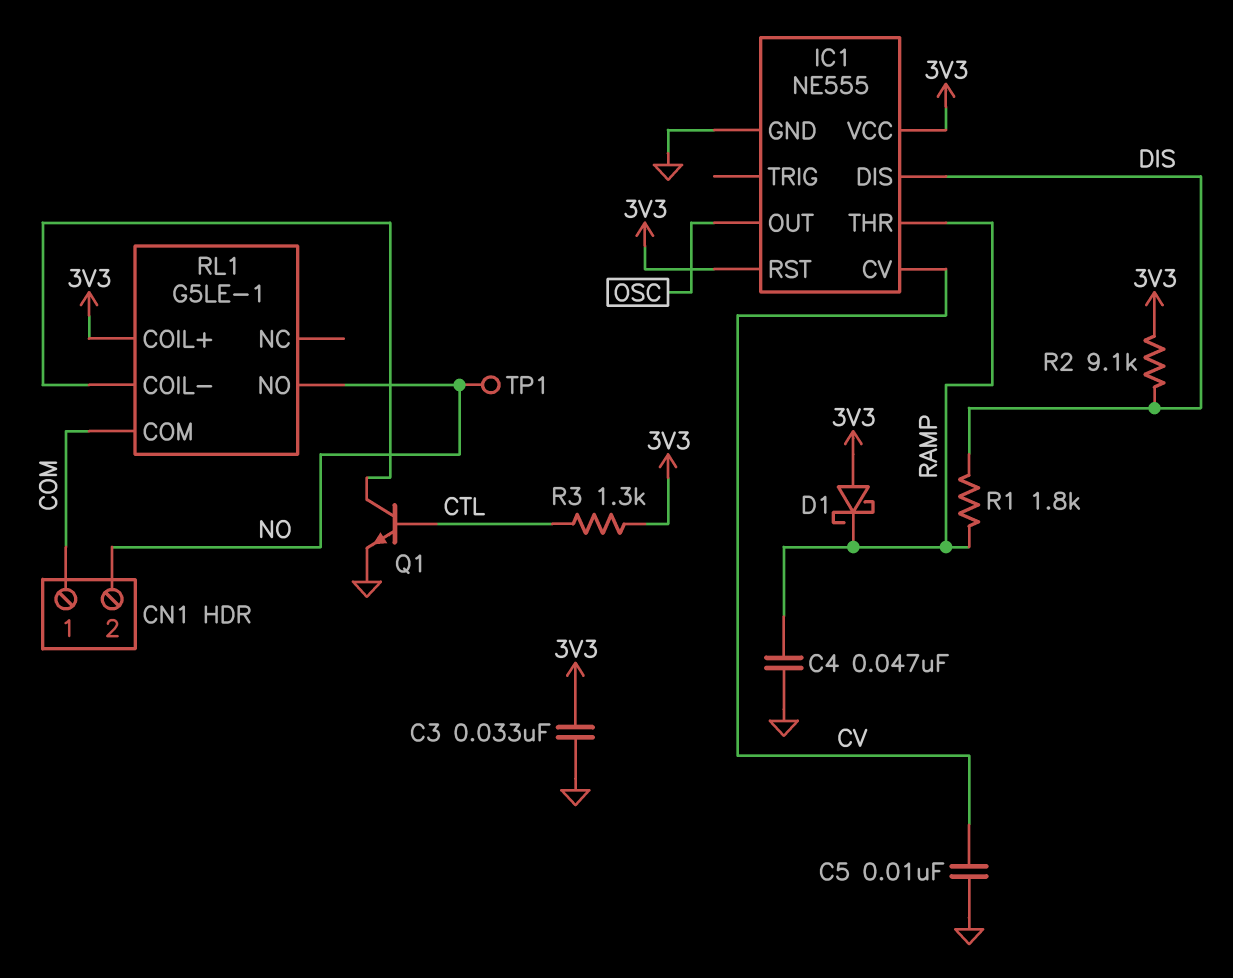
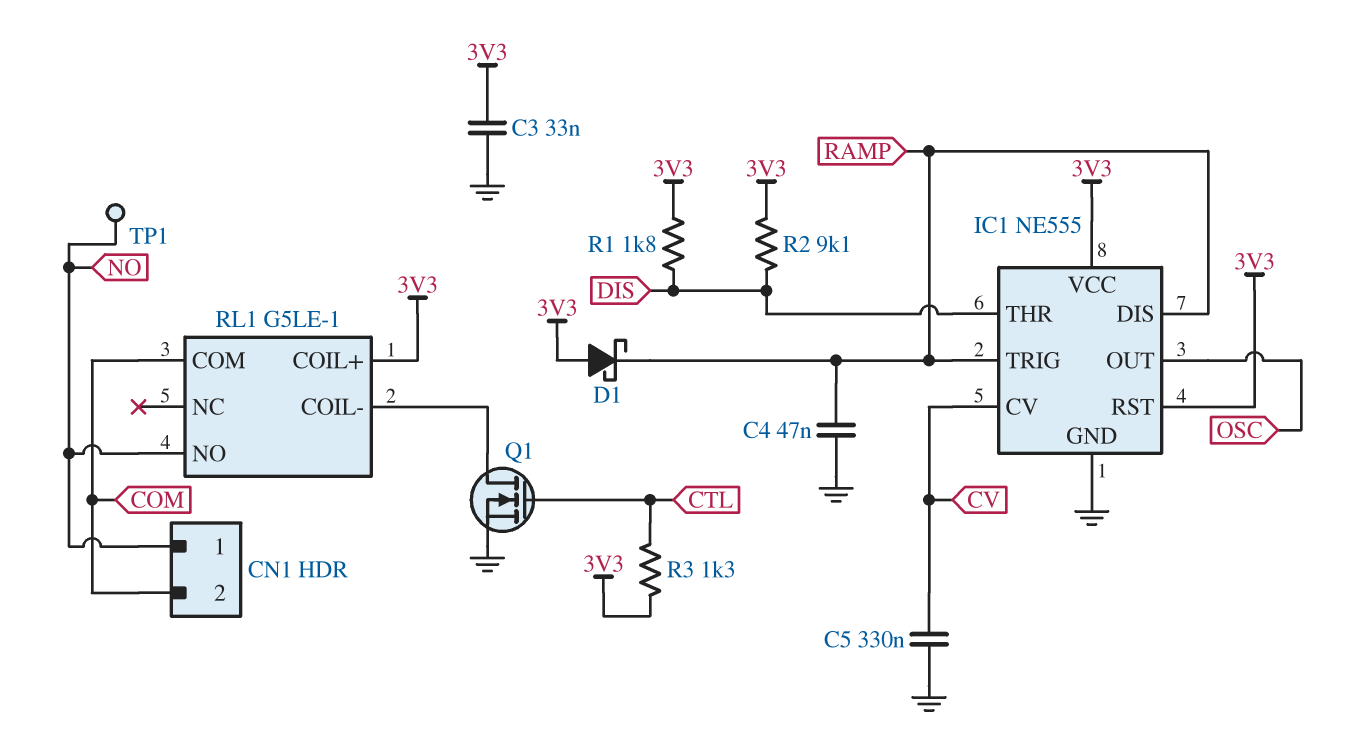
C5: 10nF (CV, GND) -> 330nF (CV, GND)
CN1 pin 1: COM -> NO
CN1 pin 2: NO -> COM
IC1 pin DIS: DIS -> RAMP
IC1 pin THR: RAMP -> DIS
IC1 pin TRIG: none -> RAMP
Q1: NPN (B CTL, C RL1/COIL-, E GND) -> NMOS (G CTL, D RL1/COIL-, S GND)
R1: 1.8k (DIS, RAMP) -> 1.8k (3V3, DIS)

